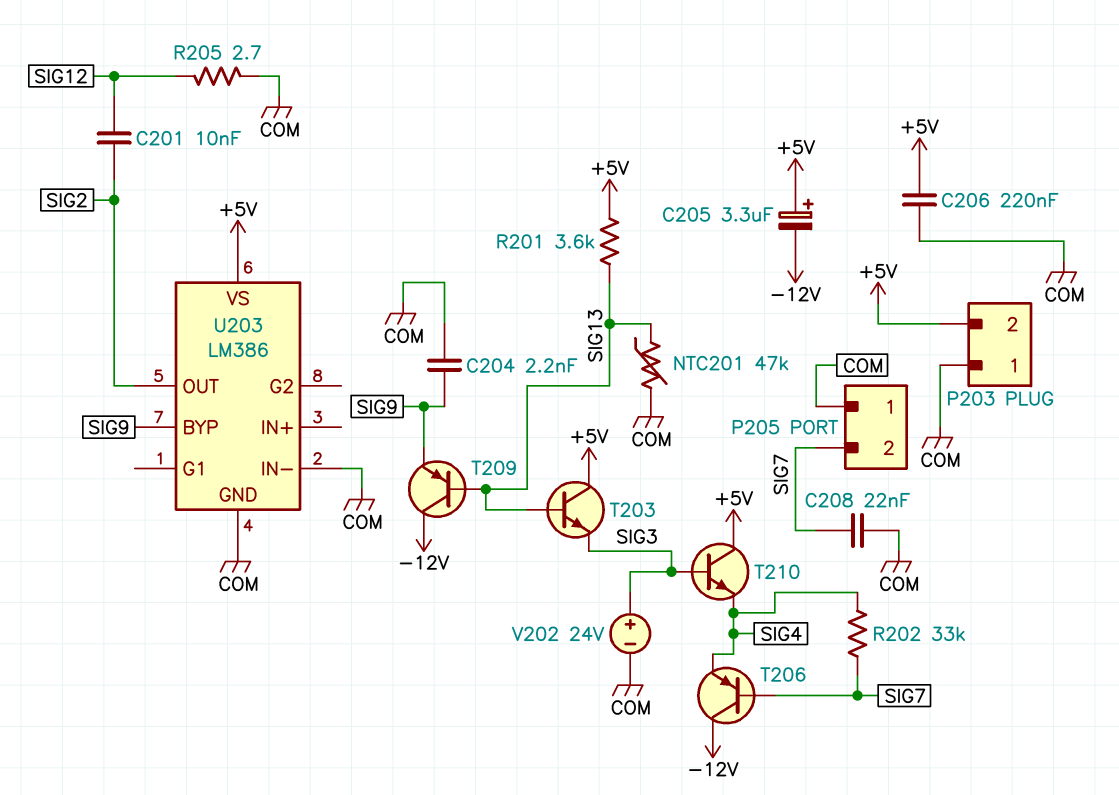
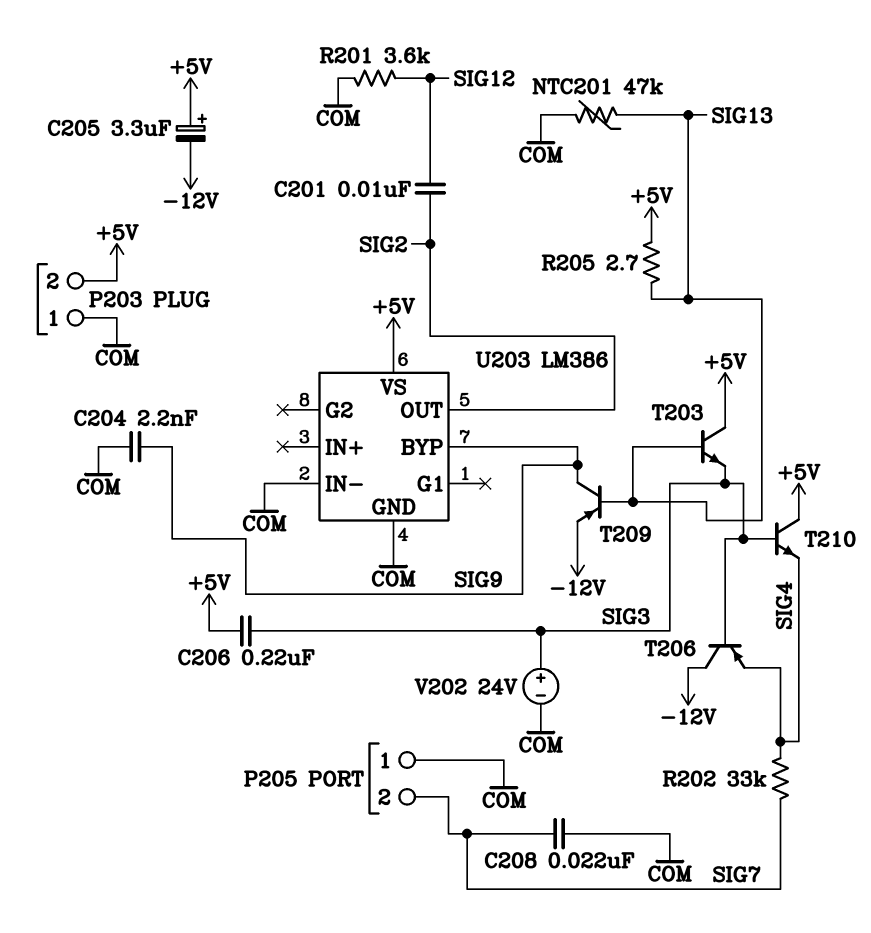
C206: 220nF (+5V, COM) -> 220nF (+5V, SIG3)
R201: 3.6k (+5V, SIG13) -> 3.6k (COM, SIG12)
R205: 2.7 (COM, SIG12) -> 2.7 (+5V, SIG13)
T206: PNP (B SIG7, C -12V, E SIG4) -> PNP (B SIG3, C -12V, E SIG4)
T209: PNP (B SIG13, C -12V, E SIG9) -> PNP (B SIG13, C SIG9, E -12V)

